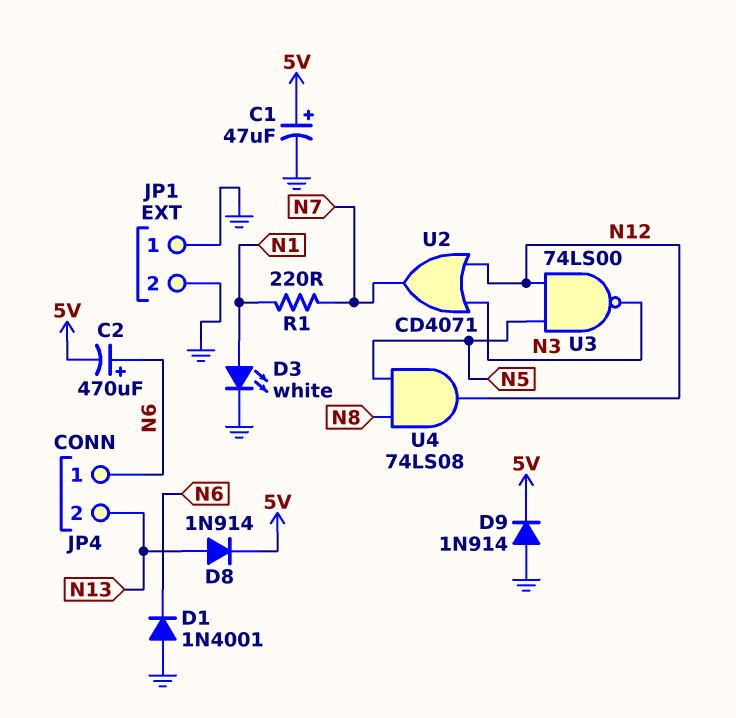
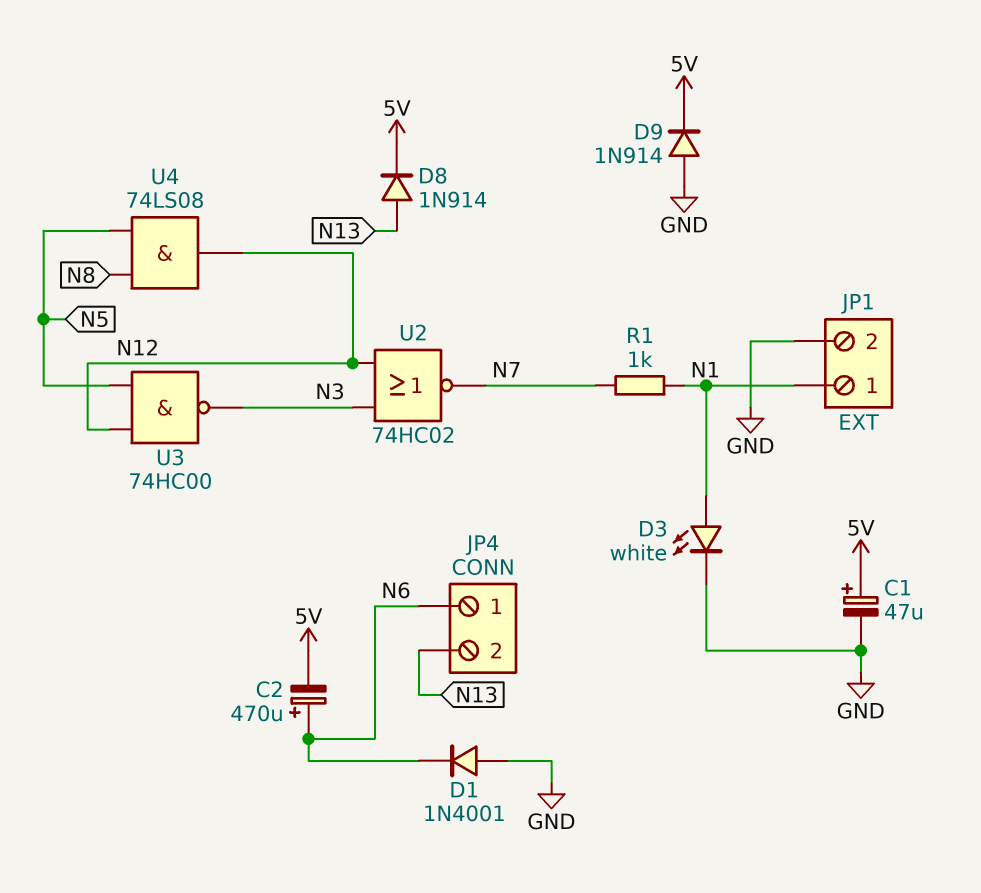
JP1 pin 1: GND -> N1
R1: 220 (N1, N7) -> 1k (N1, N7)
U2: OR CD4071 (in N3, in N12, out N7) -> NOR 74HC02 (in N3, in N12, out N7)
U3: NAND 74LS00 (in N5, in N12, out N3) -> NAND 74HC00 (in N5, in N12, out N3)

